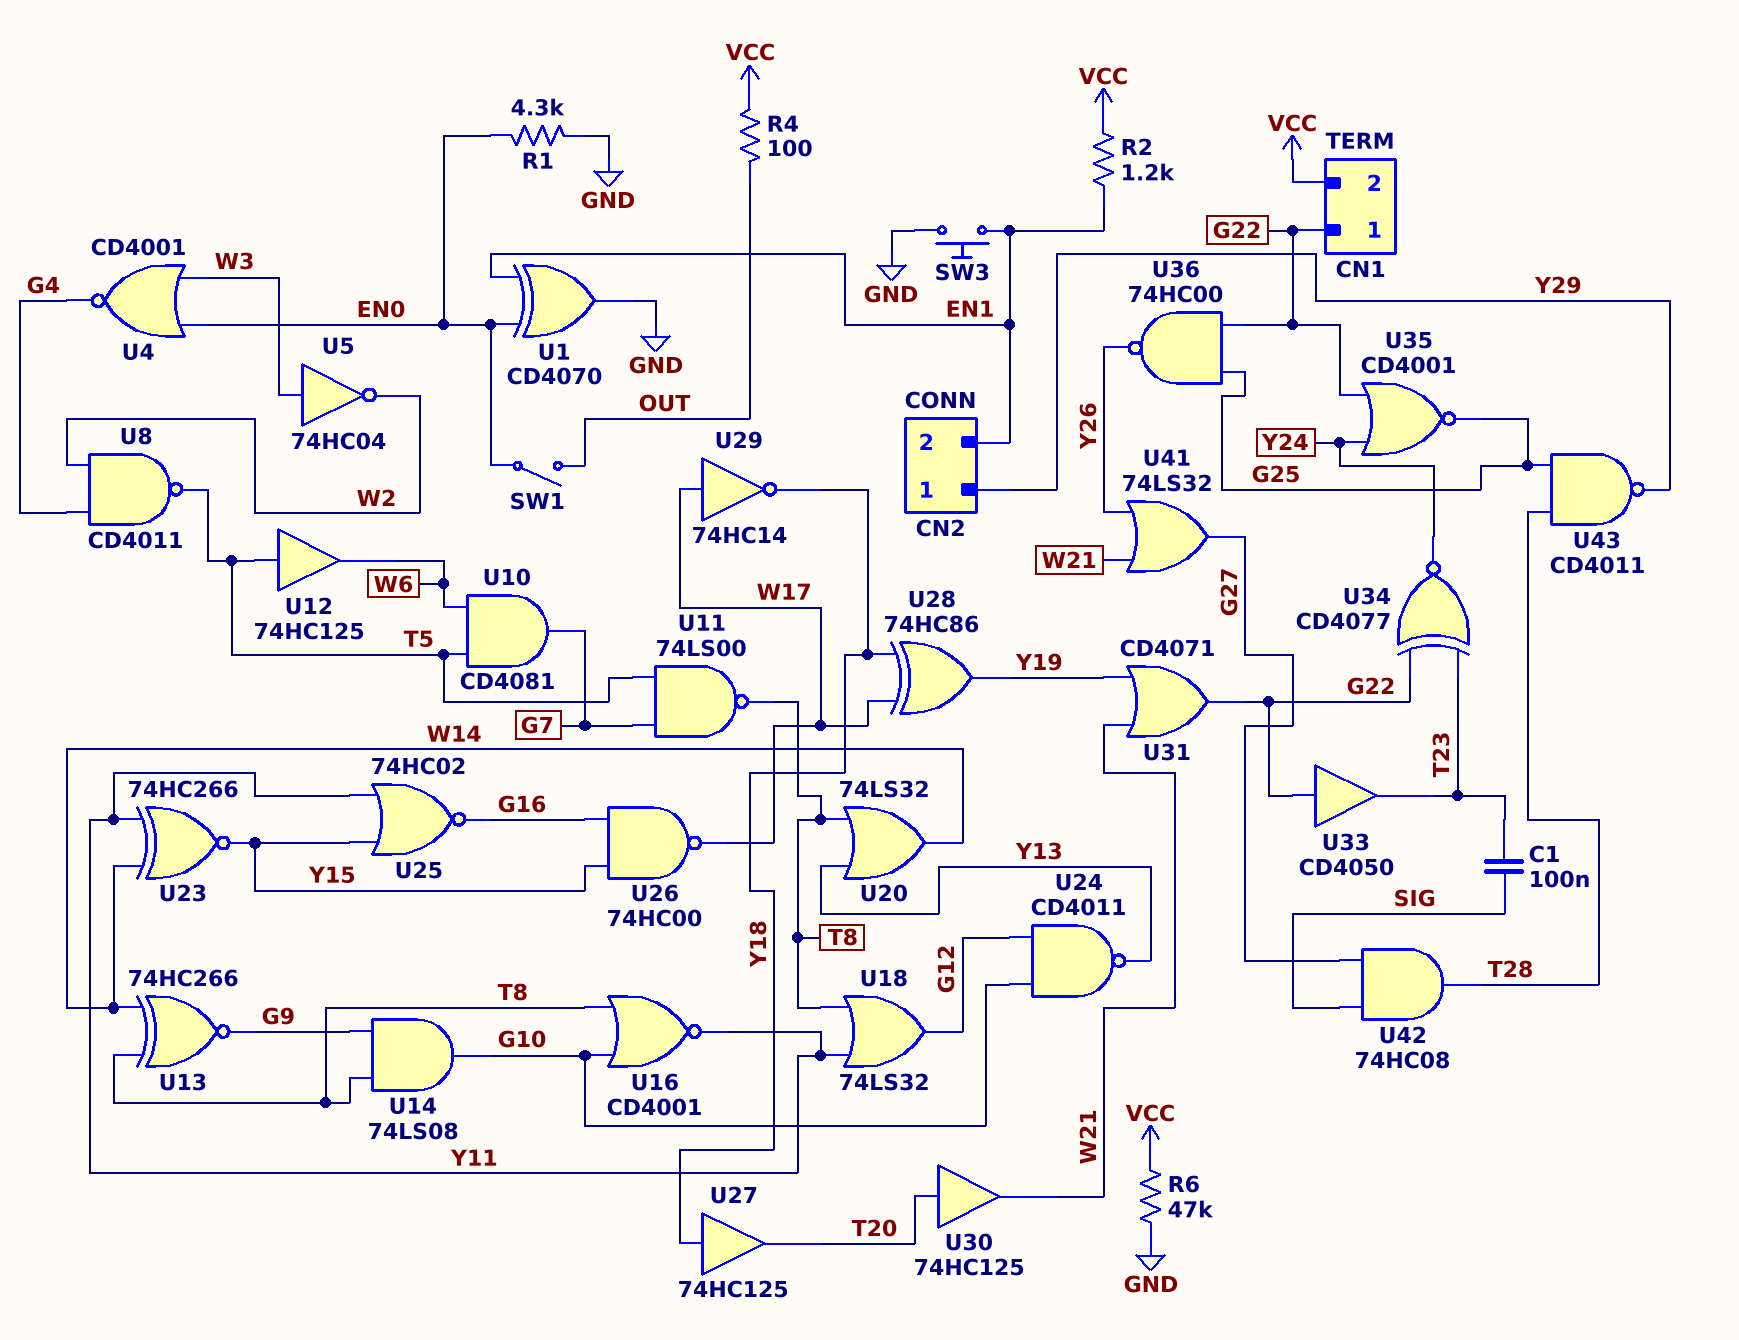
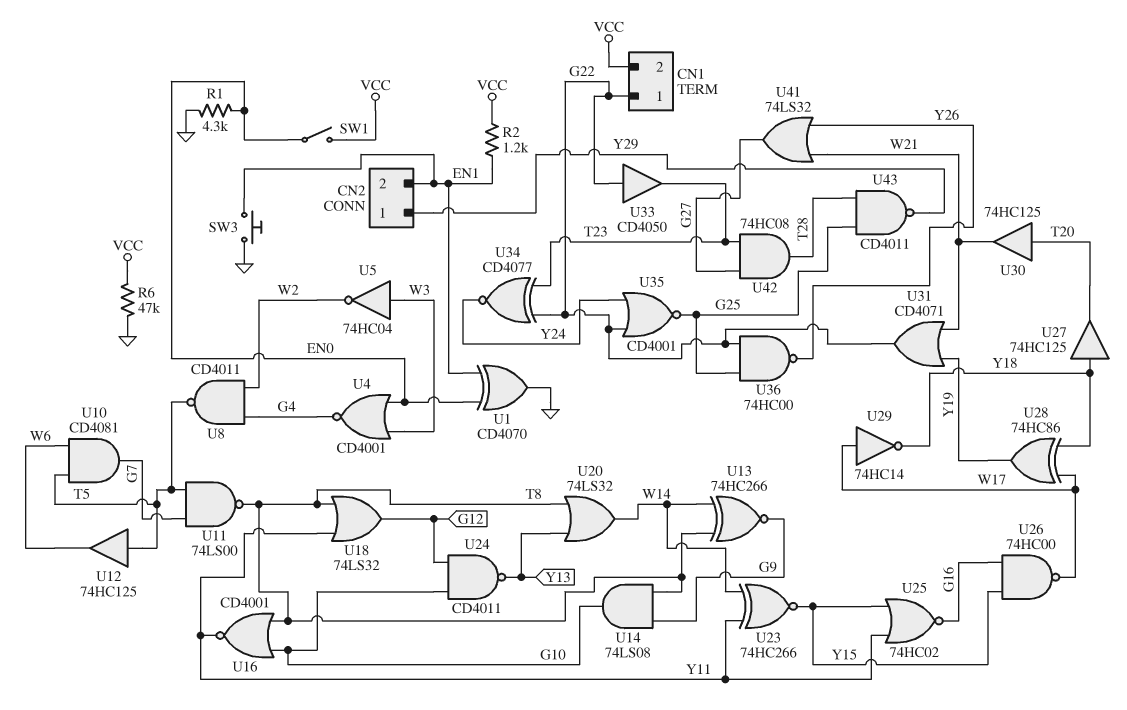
C1: 100nF (SIG, T23) -> none
R4: 100 (OUT, VCC) -> none
SW1: switch (EN0, OUT) -> switch (EN0, VCC)
U42: AND 74HC08 (in G27, in SIG, out T28) -> AND 74HC08 (in G27, in T23, out T28)

